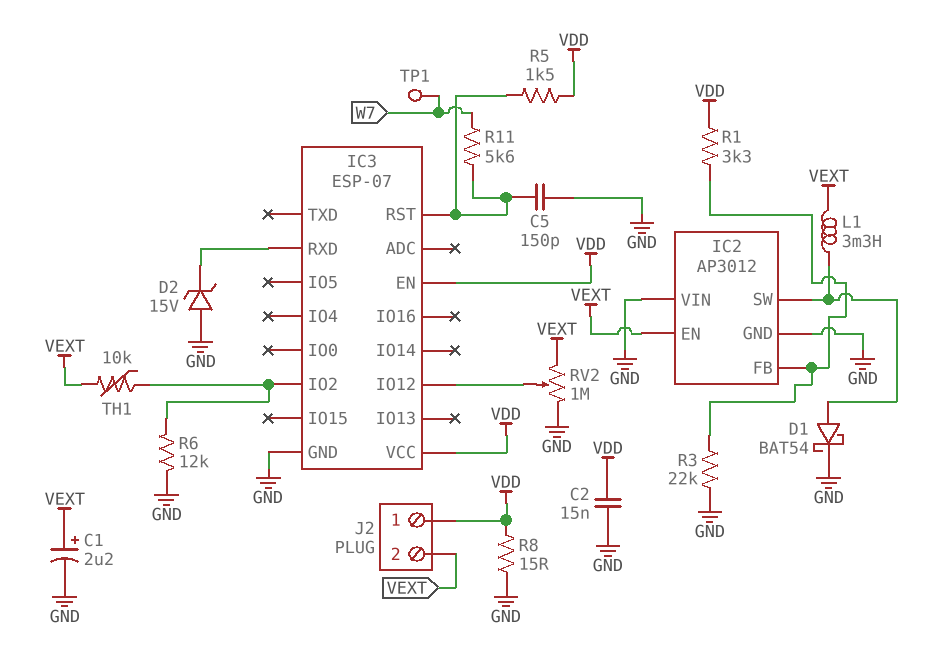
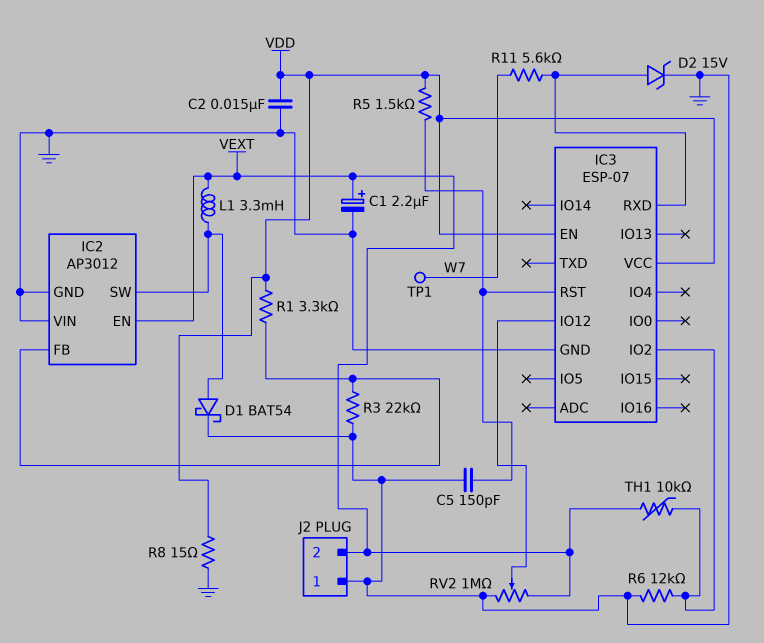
D2: zener 15V (A GND, K IC3/RXD) -> zener 15V (A IC3/RXD, K GND)
J2 pin 1: VDD -> GND
R11: 5.6k (IC3/RST, W7) -> 5.6k (IC3/RXD, W7)

